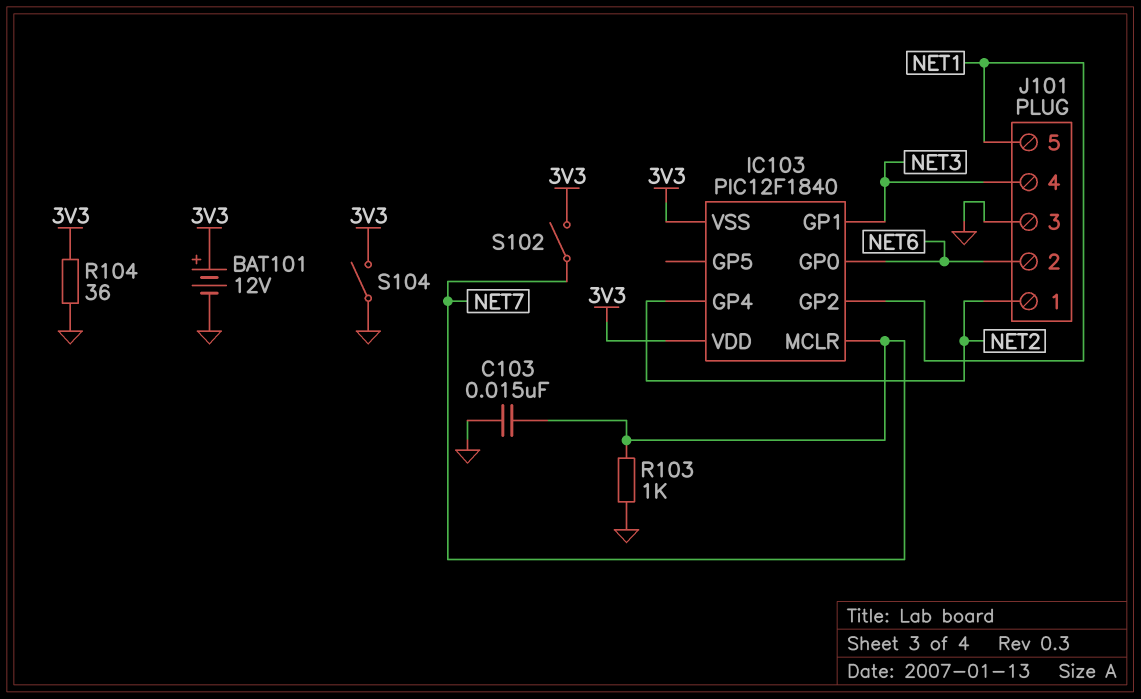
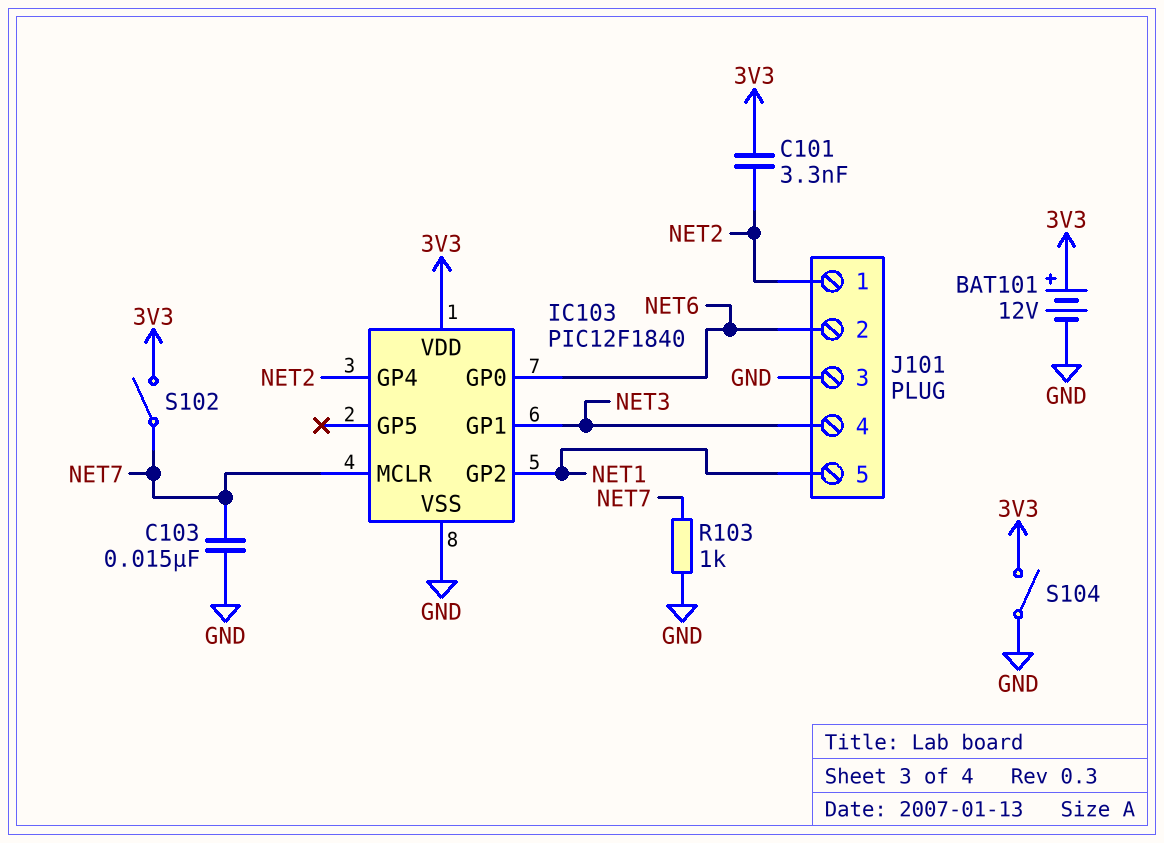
C101: none -> 3.3nF (3V3, NET2)
IC103 pin VSS: 3V3 -> GND
R104: 36 (3V3, GND) -> none

